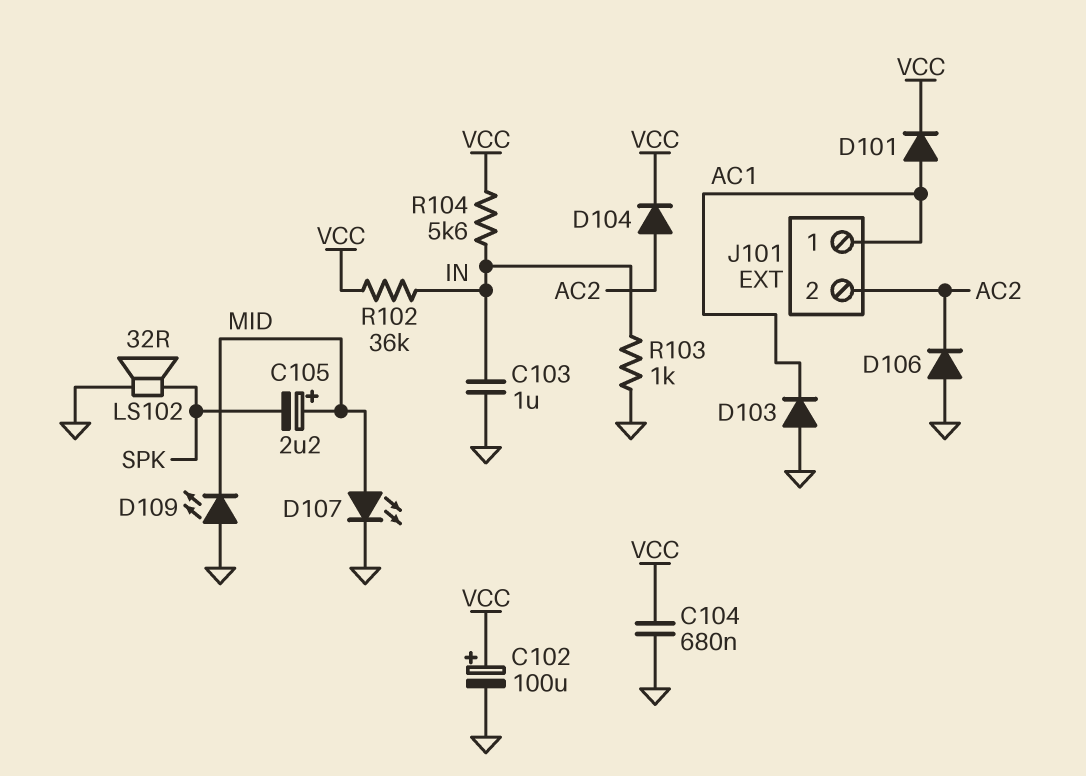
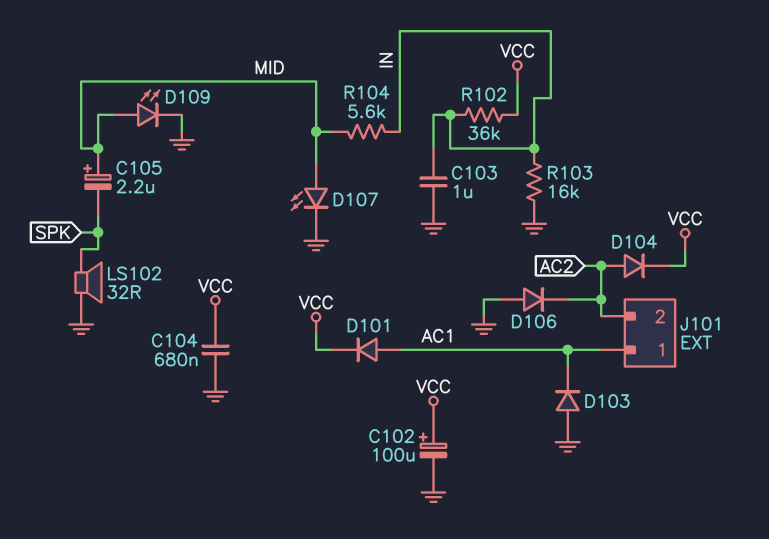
D109: LED (A GND, K MID) -> LED (A MID, K GND)
R103: 1k (GND, IN) -> 16k (GND, IN)
R104: 5.6k (IN, VCC) -> 5.6k (IN, MID)

